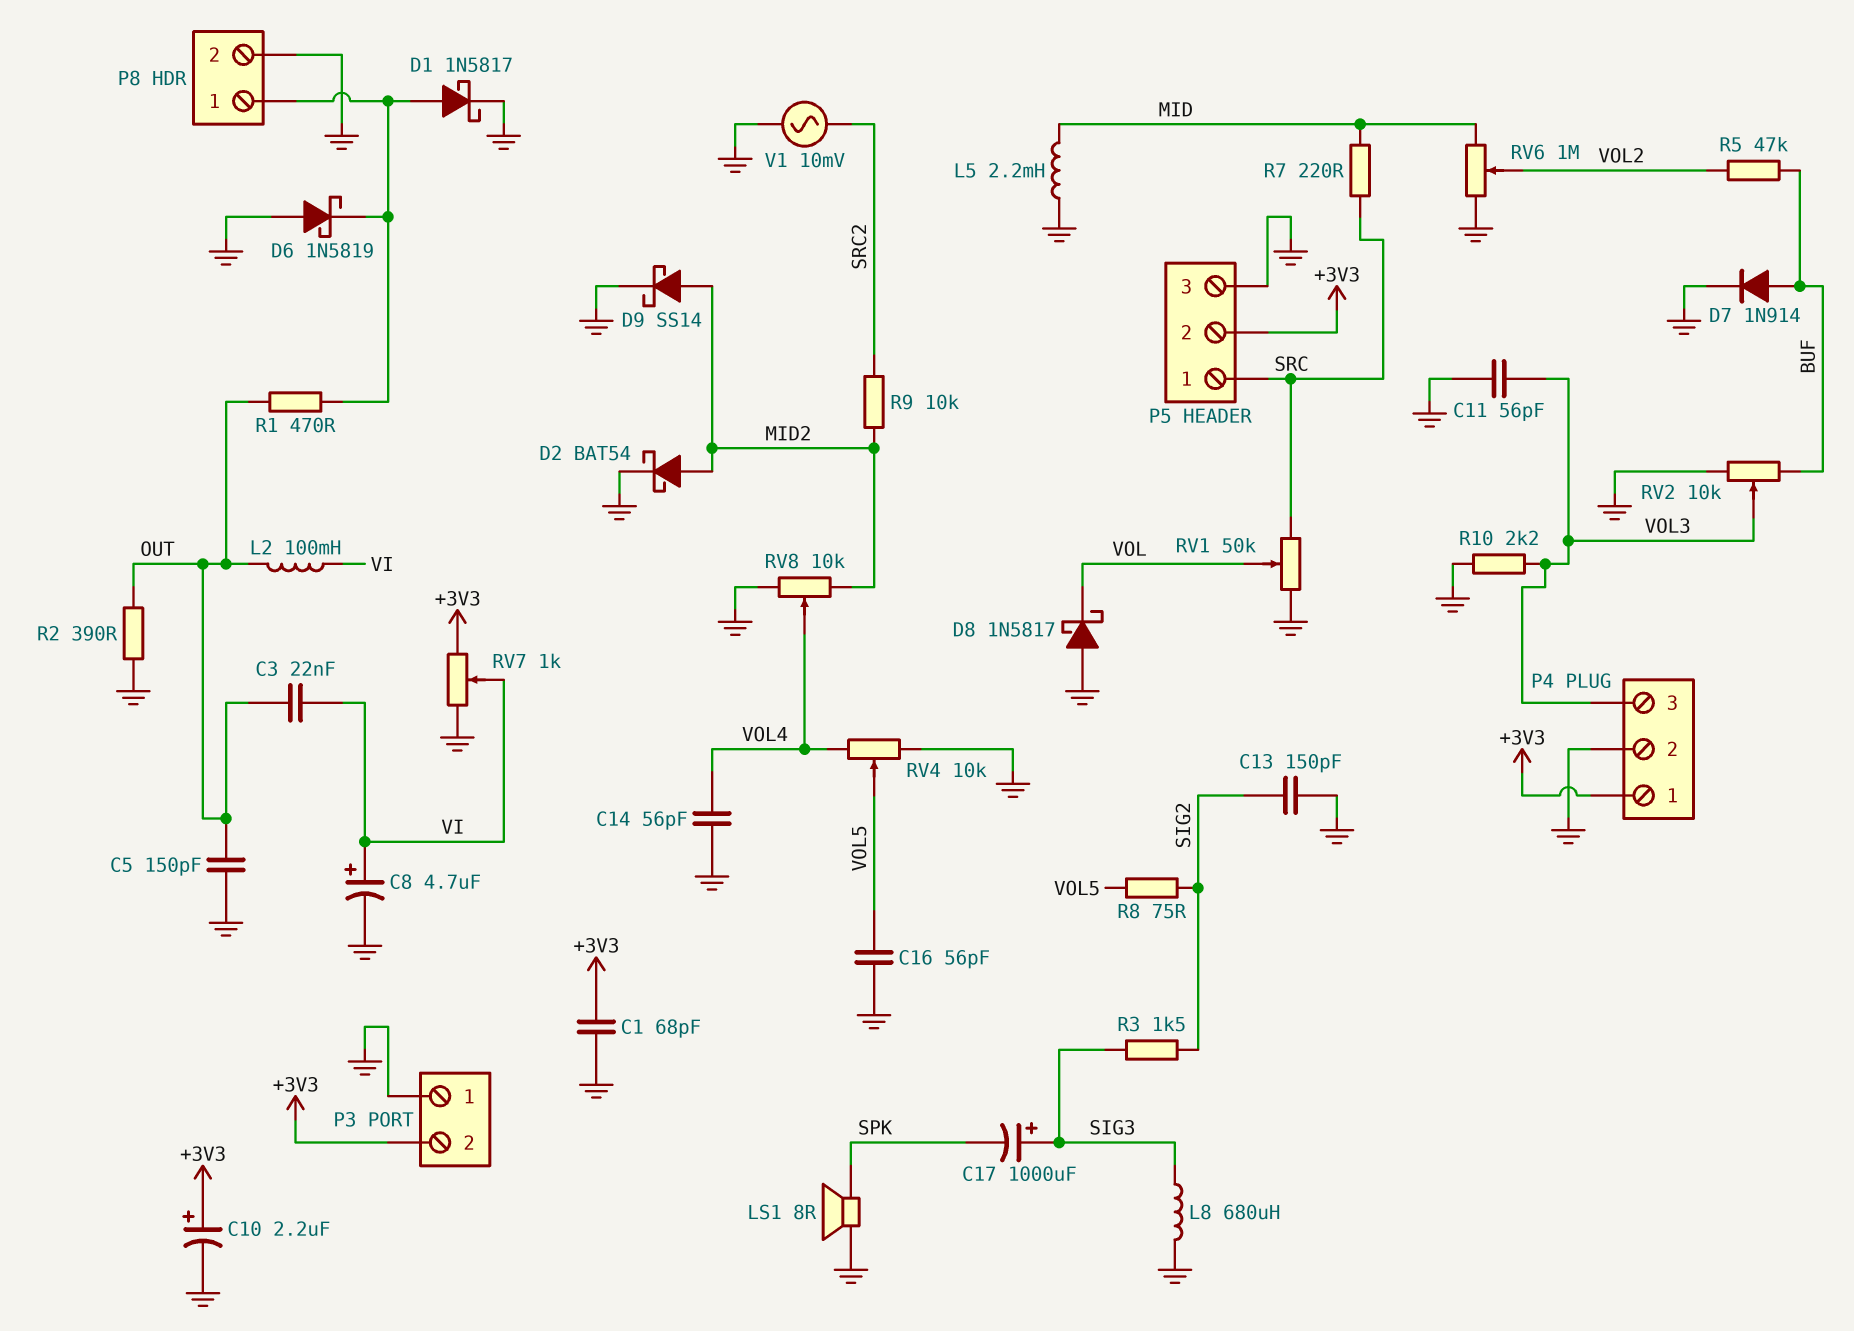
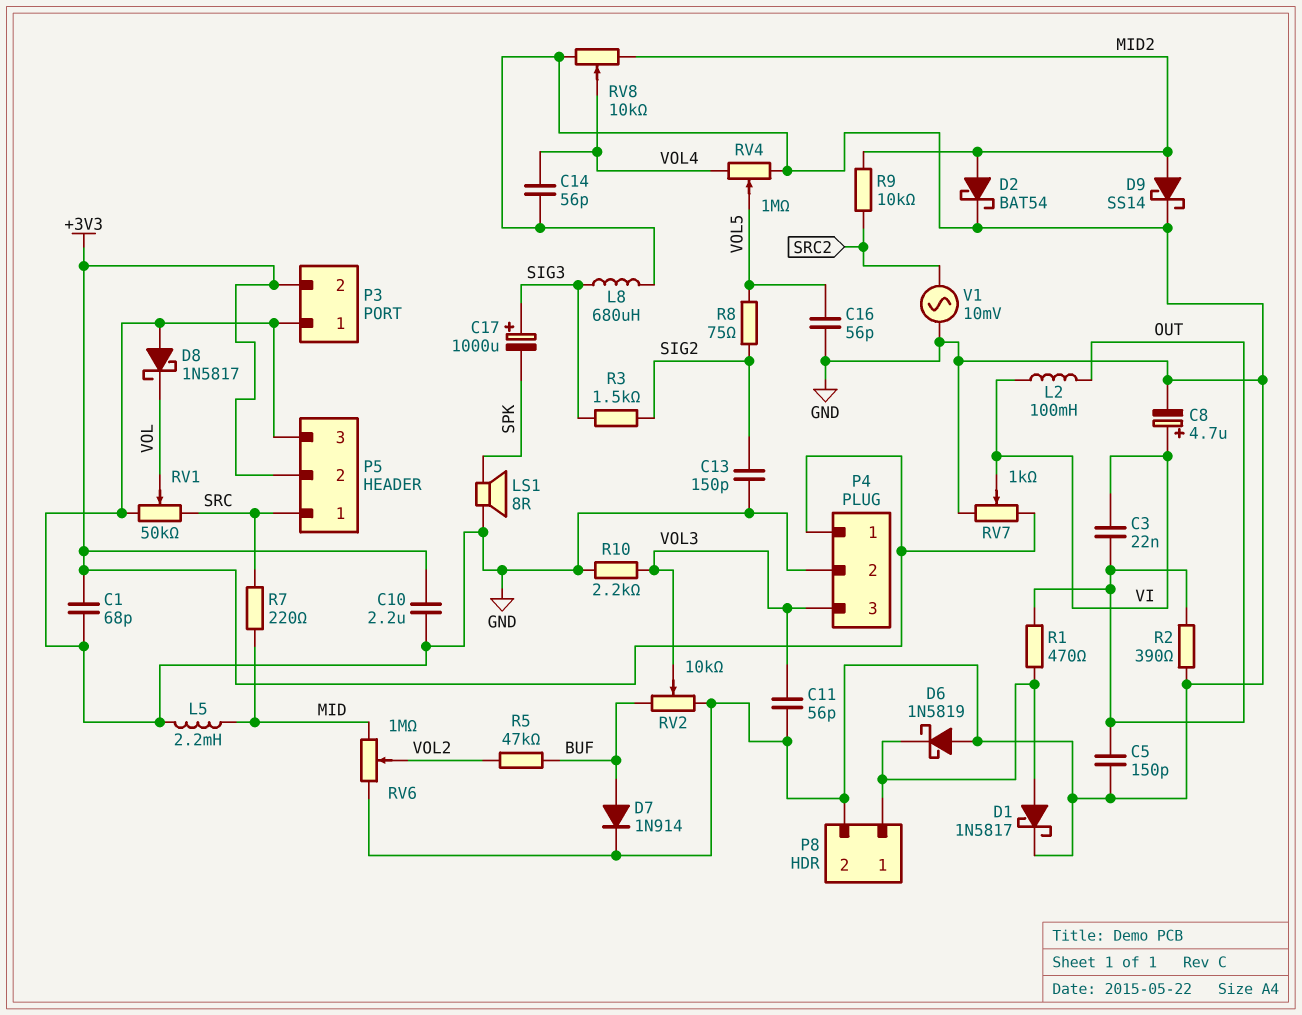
C10: 2.2uF (plus +3V3, minus GND) -> 2.2uF (+3V3, GND)
RV4: 10k (GND, VOL4, wiper VOL5) -> 1M (GND, VOL4, wiper VOL5)

